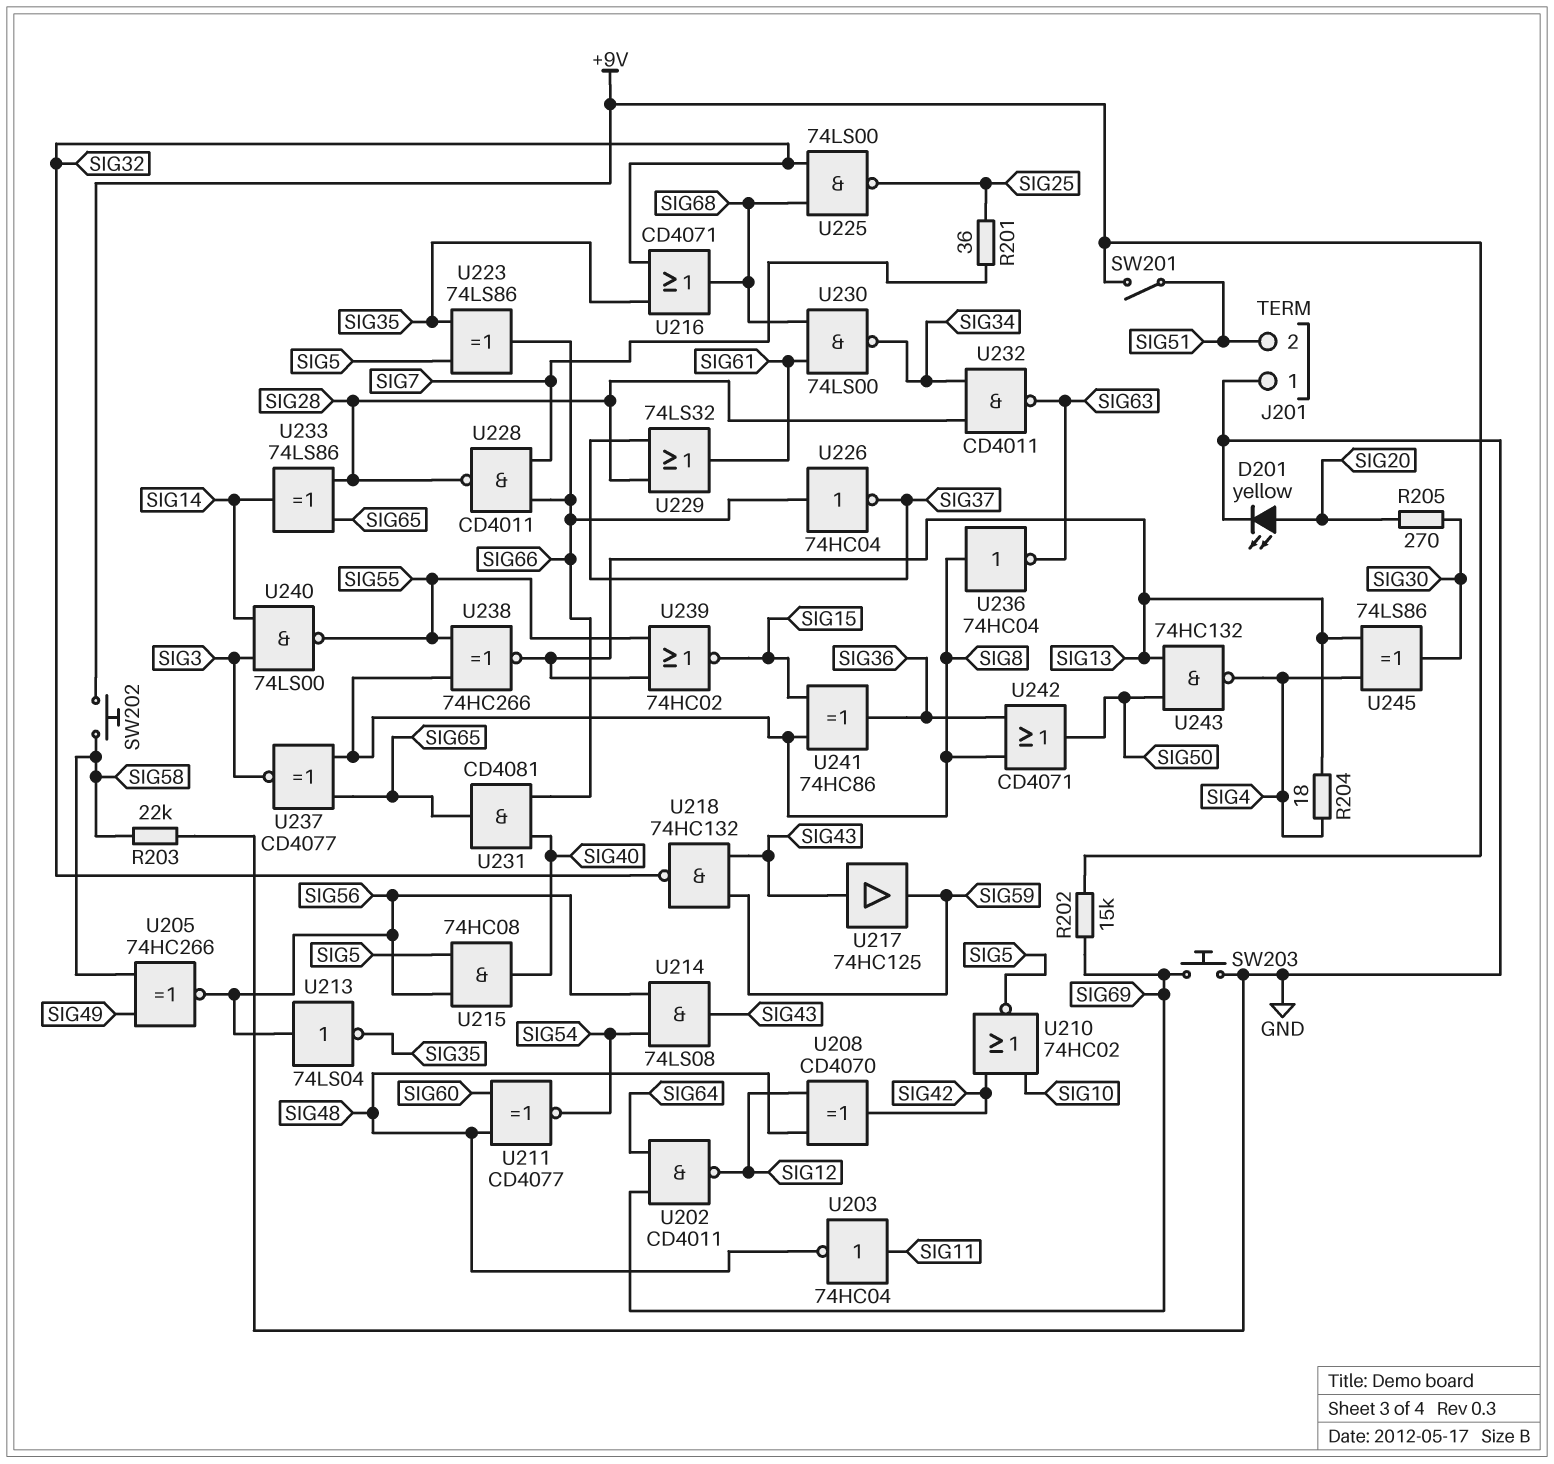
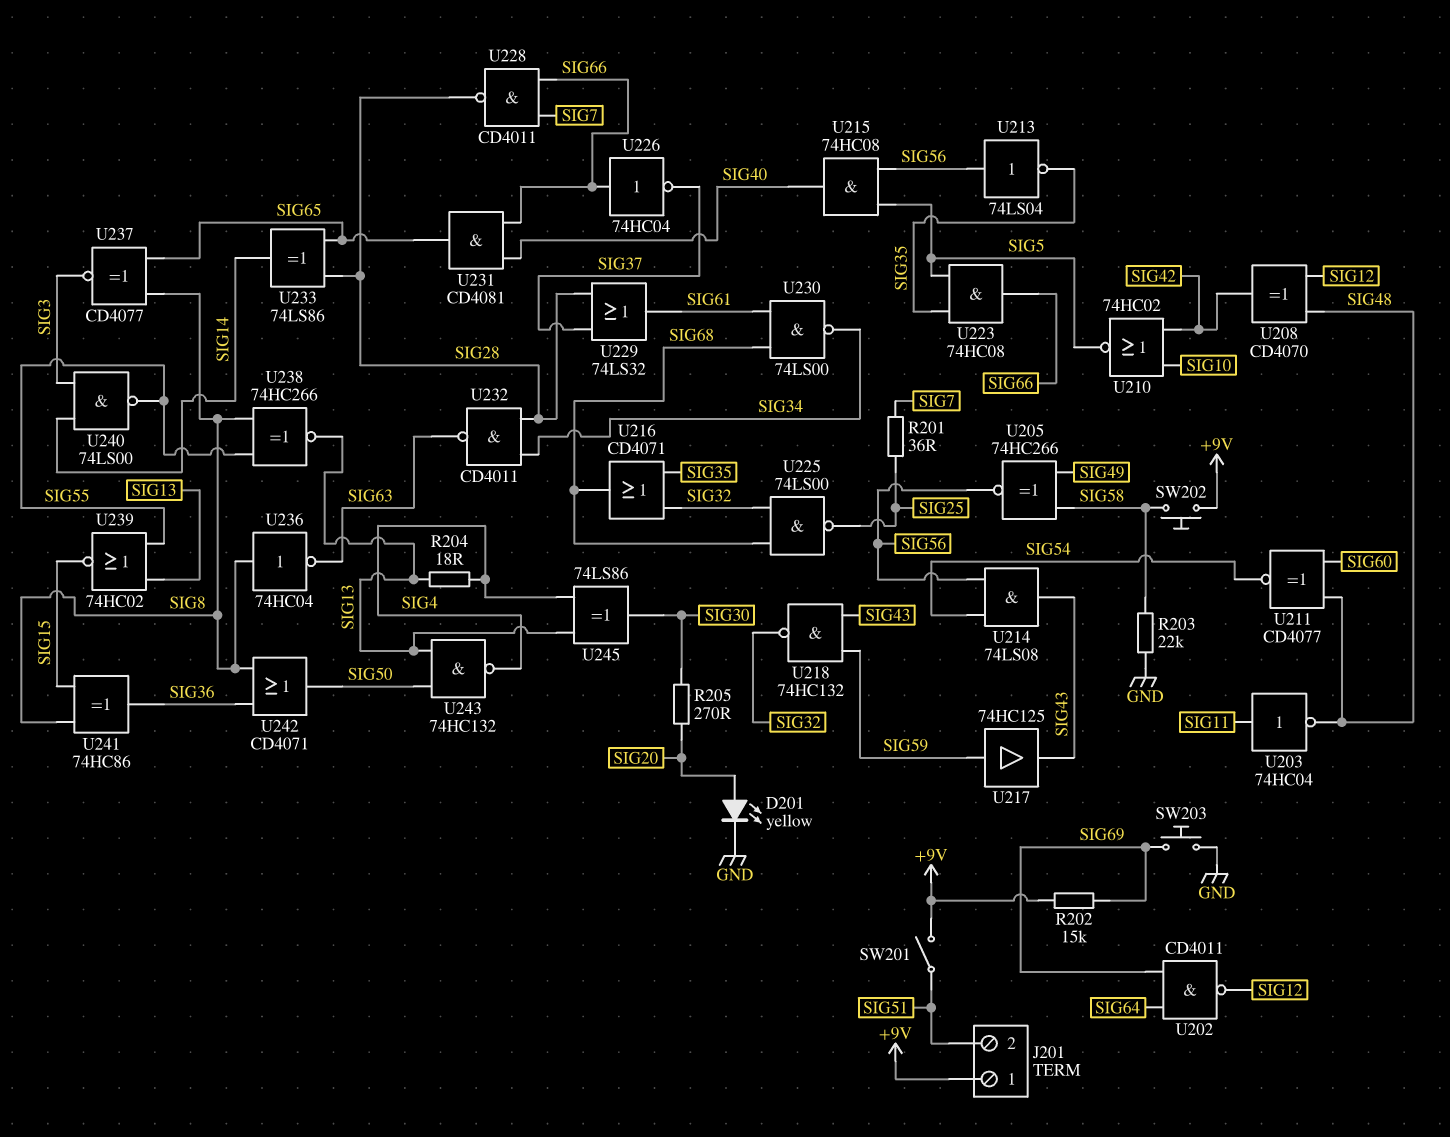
J201 pin 1: GND -> +9V
U217: buffer 74HC125 (in SIG43, out SIG59) -> buffer 74HC125 (in SIG59, out SIG43)
U223: XOR 74LS86 (in SIG5, in SIG35, out SIG66) -> AND 74HC08 (in SIG5, in SIG35, out SIG66)

